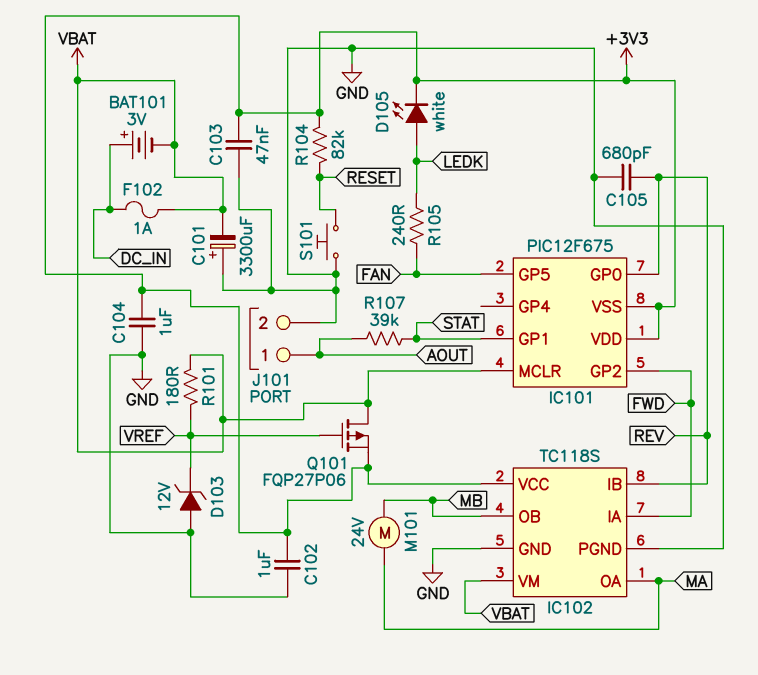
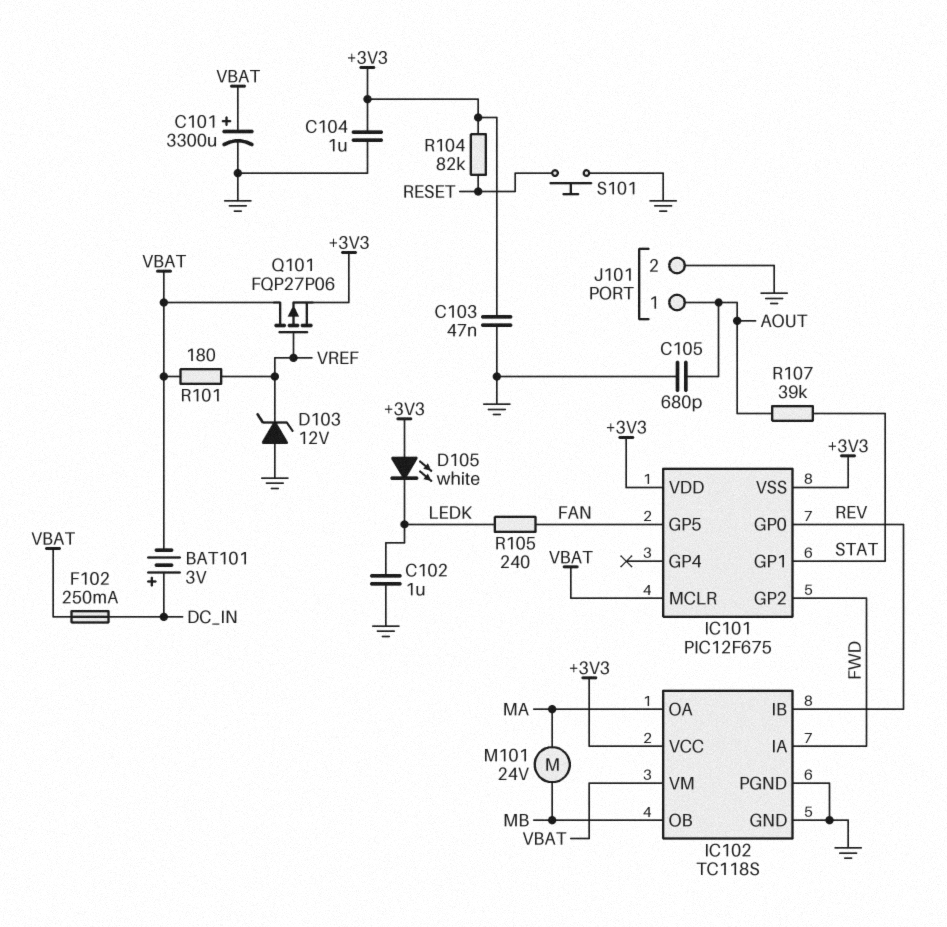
C101: 3300uF (plus GND, minus VBAT) -> 3300uF (plus VBAT, minus GND)
C102: 1uF (+3V3, GND) -> 1uF (GND, LEDK)
C105: 680pF (GND, REV) -> 680pF (AOUT, GND)
D105: LED white (A LEDK, K +3V3) -> LED white (A +3V3, K LEDK)
F102: 1A (DC_IN, VBAT) -> 250mA (DC_IN, VBAT)

